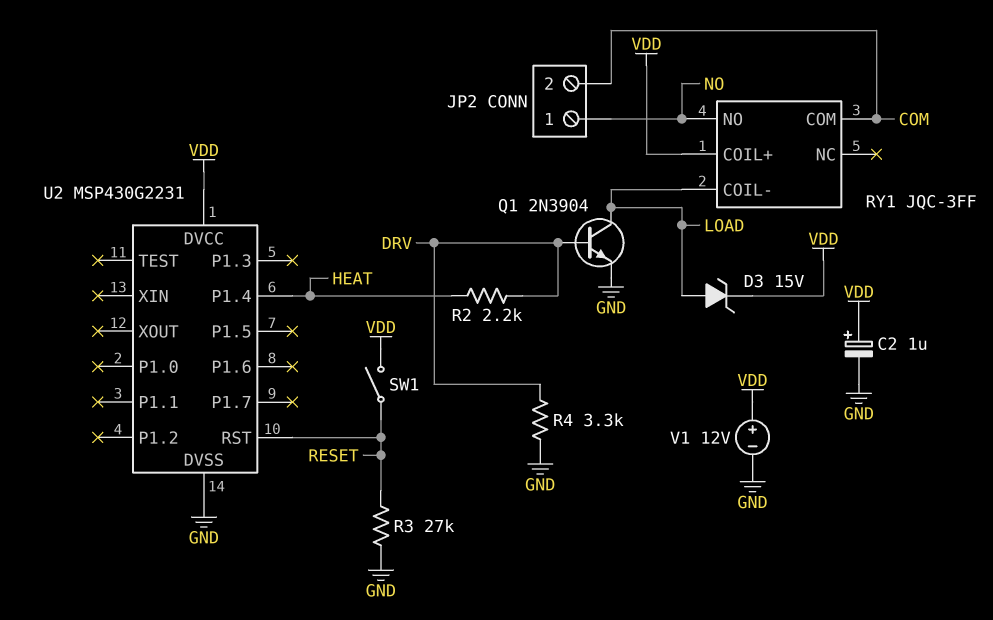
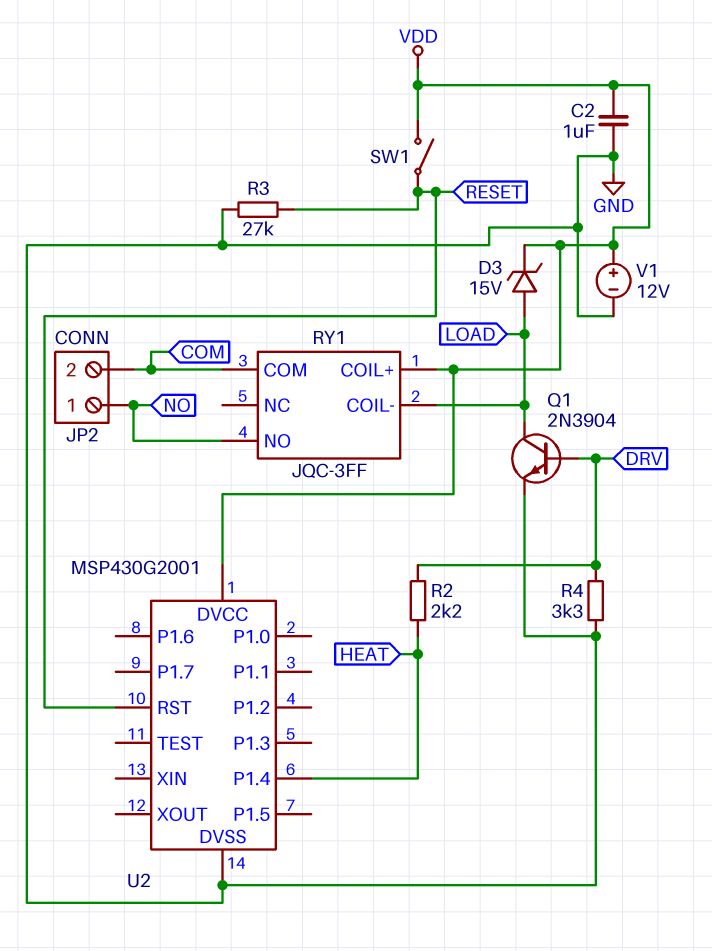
C2: 1uF (plus VDD, minus GND) -> 1uF (GND, VDD)
U2: MSP430G2231 -> MSP430G2001

